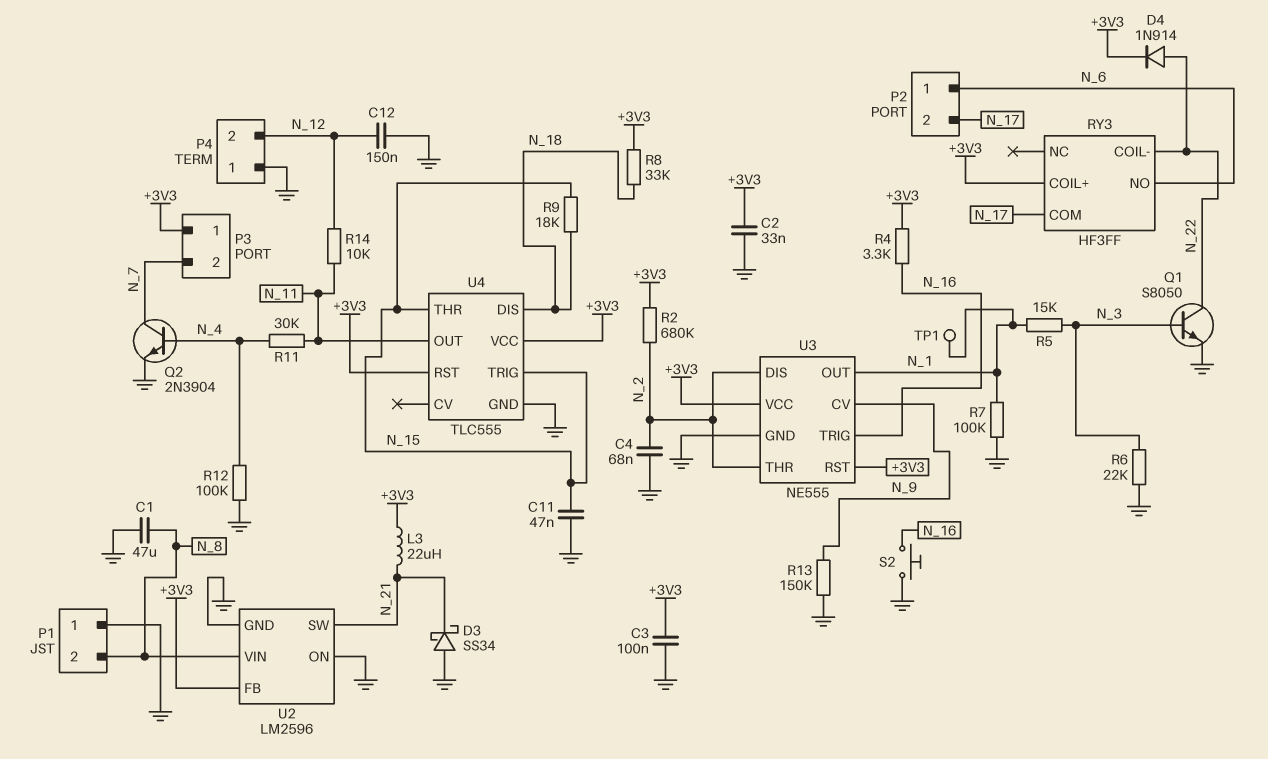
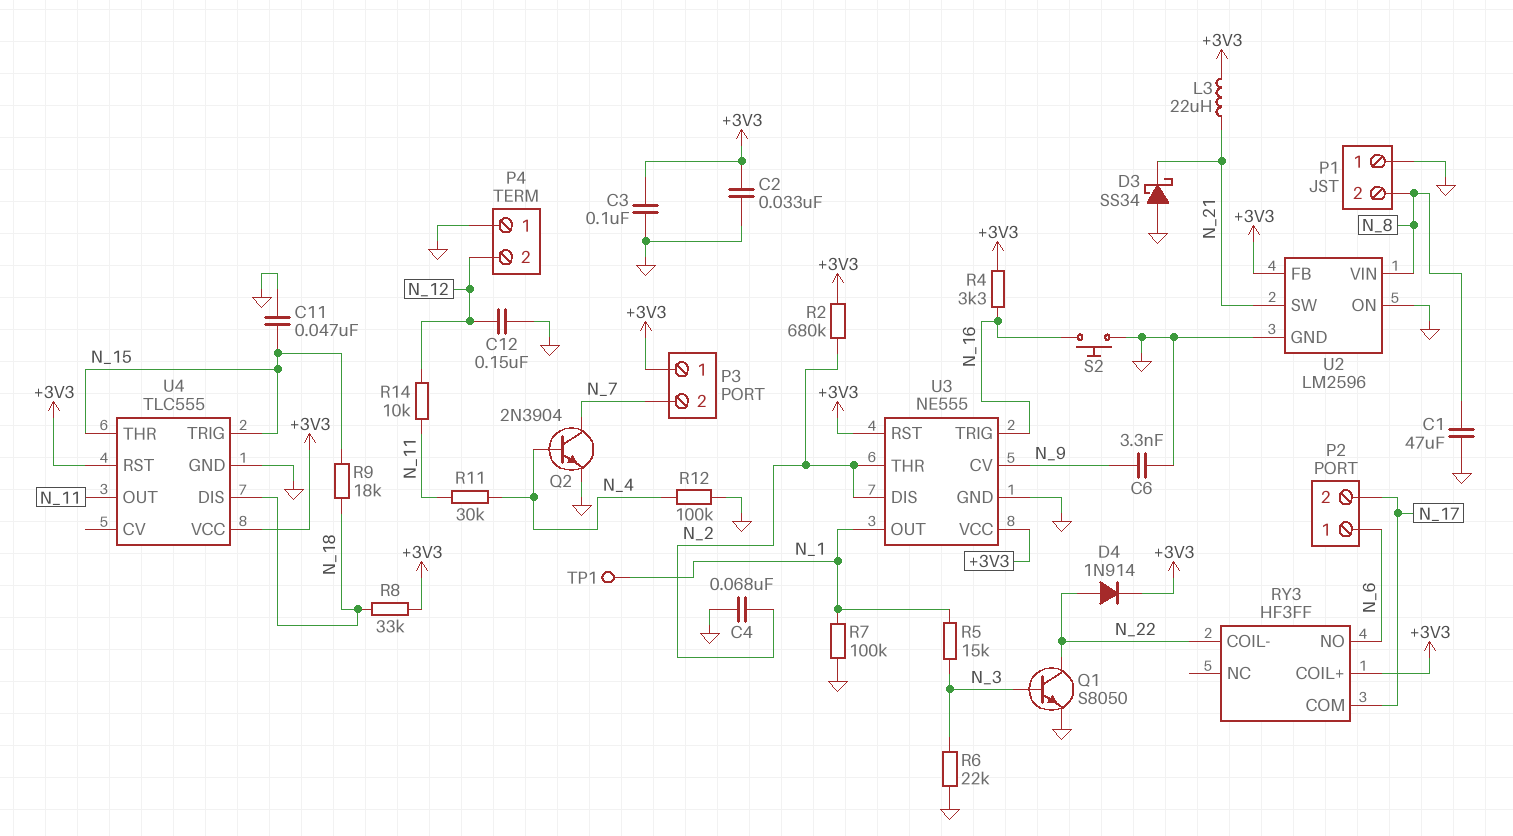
C6: none -> 3.3nF (GND, N_9)
R13: 150k (GND, N_9) -> none

